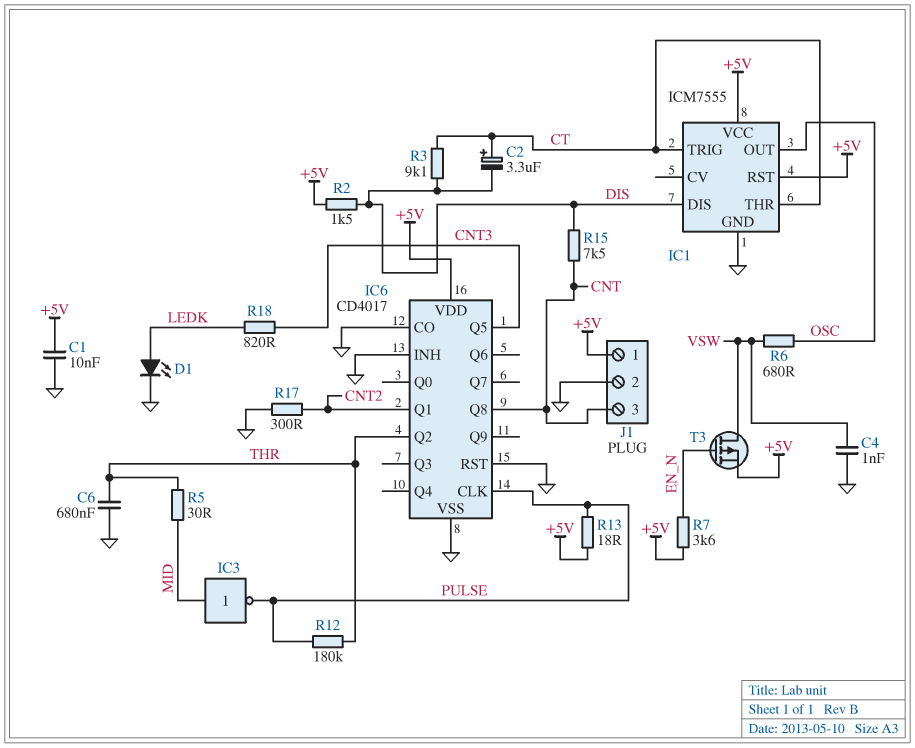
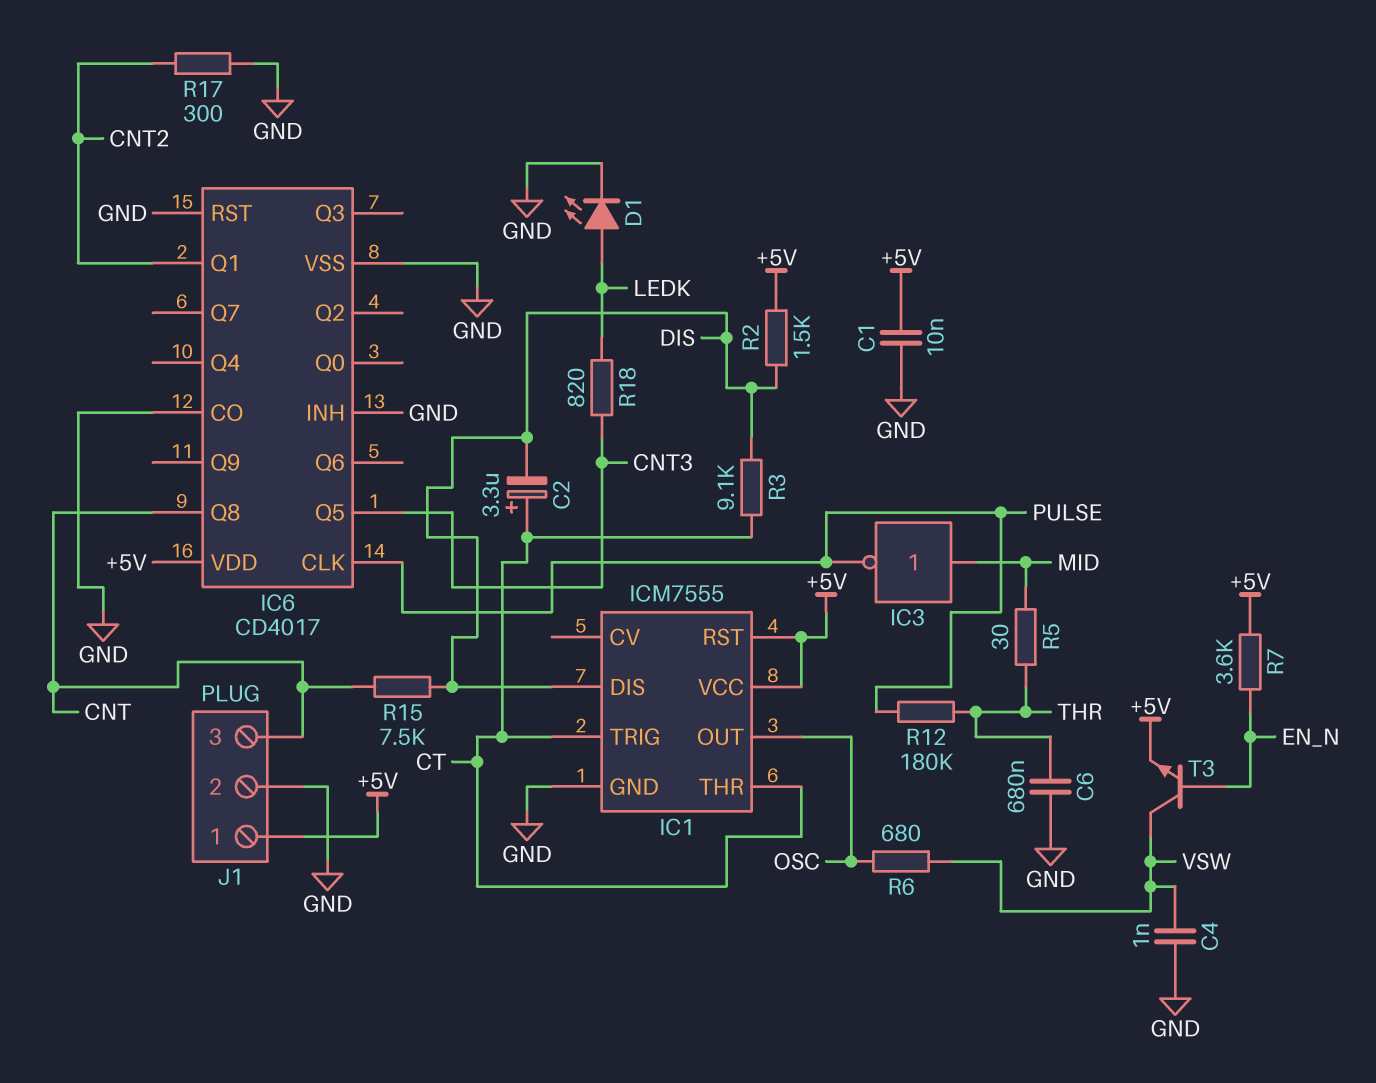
IC6 pin Q2: THR -> none
R13: 18 (+5V, PULSE) -> none
T3: PMOS (G EN_N, D VSW, S +5V) -> NPN (B EN_N, C VSW, E +5V)

